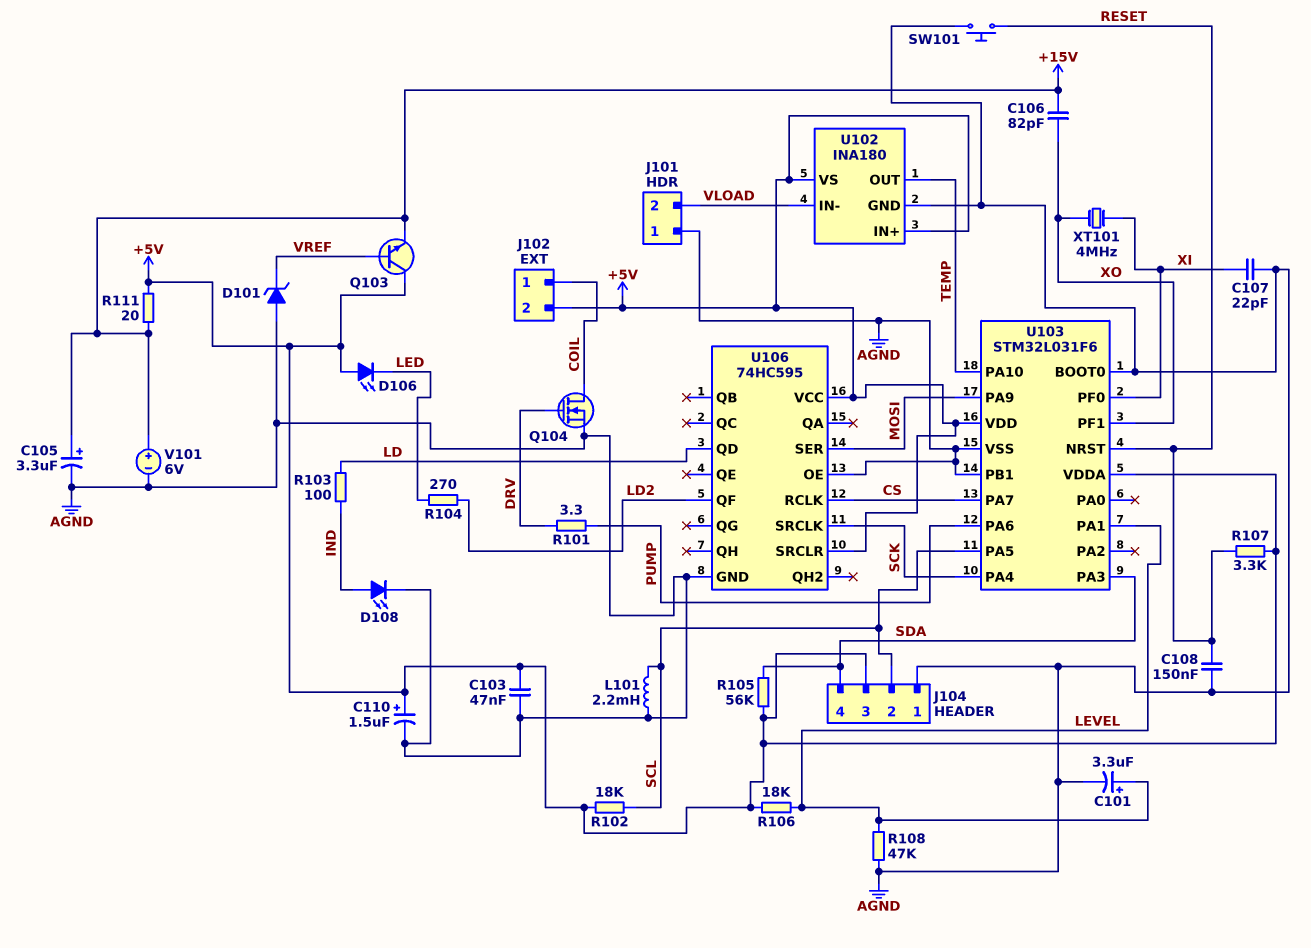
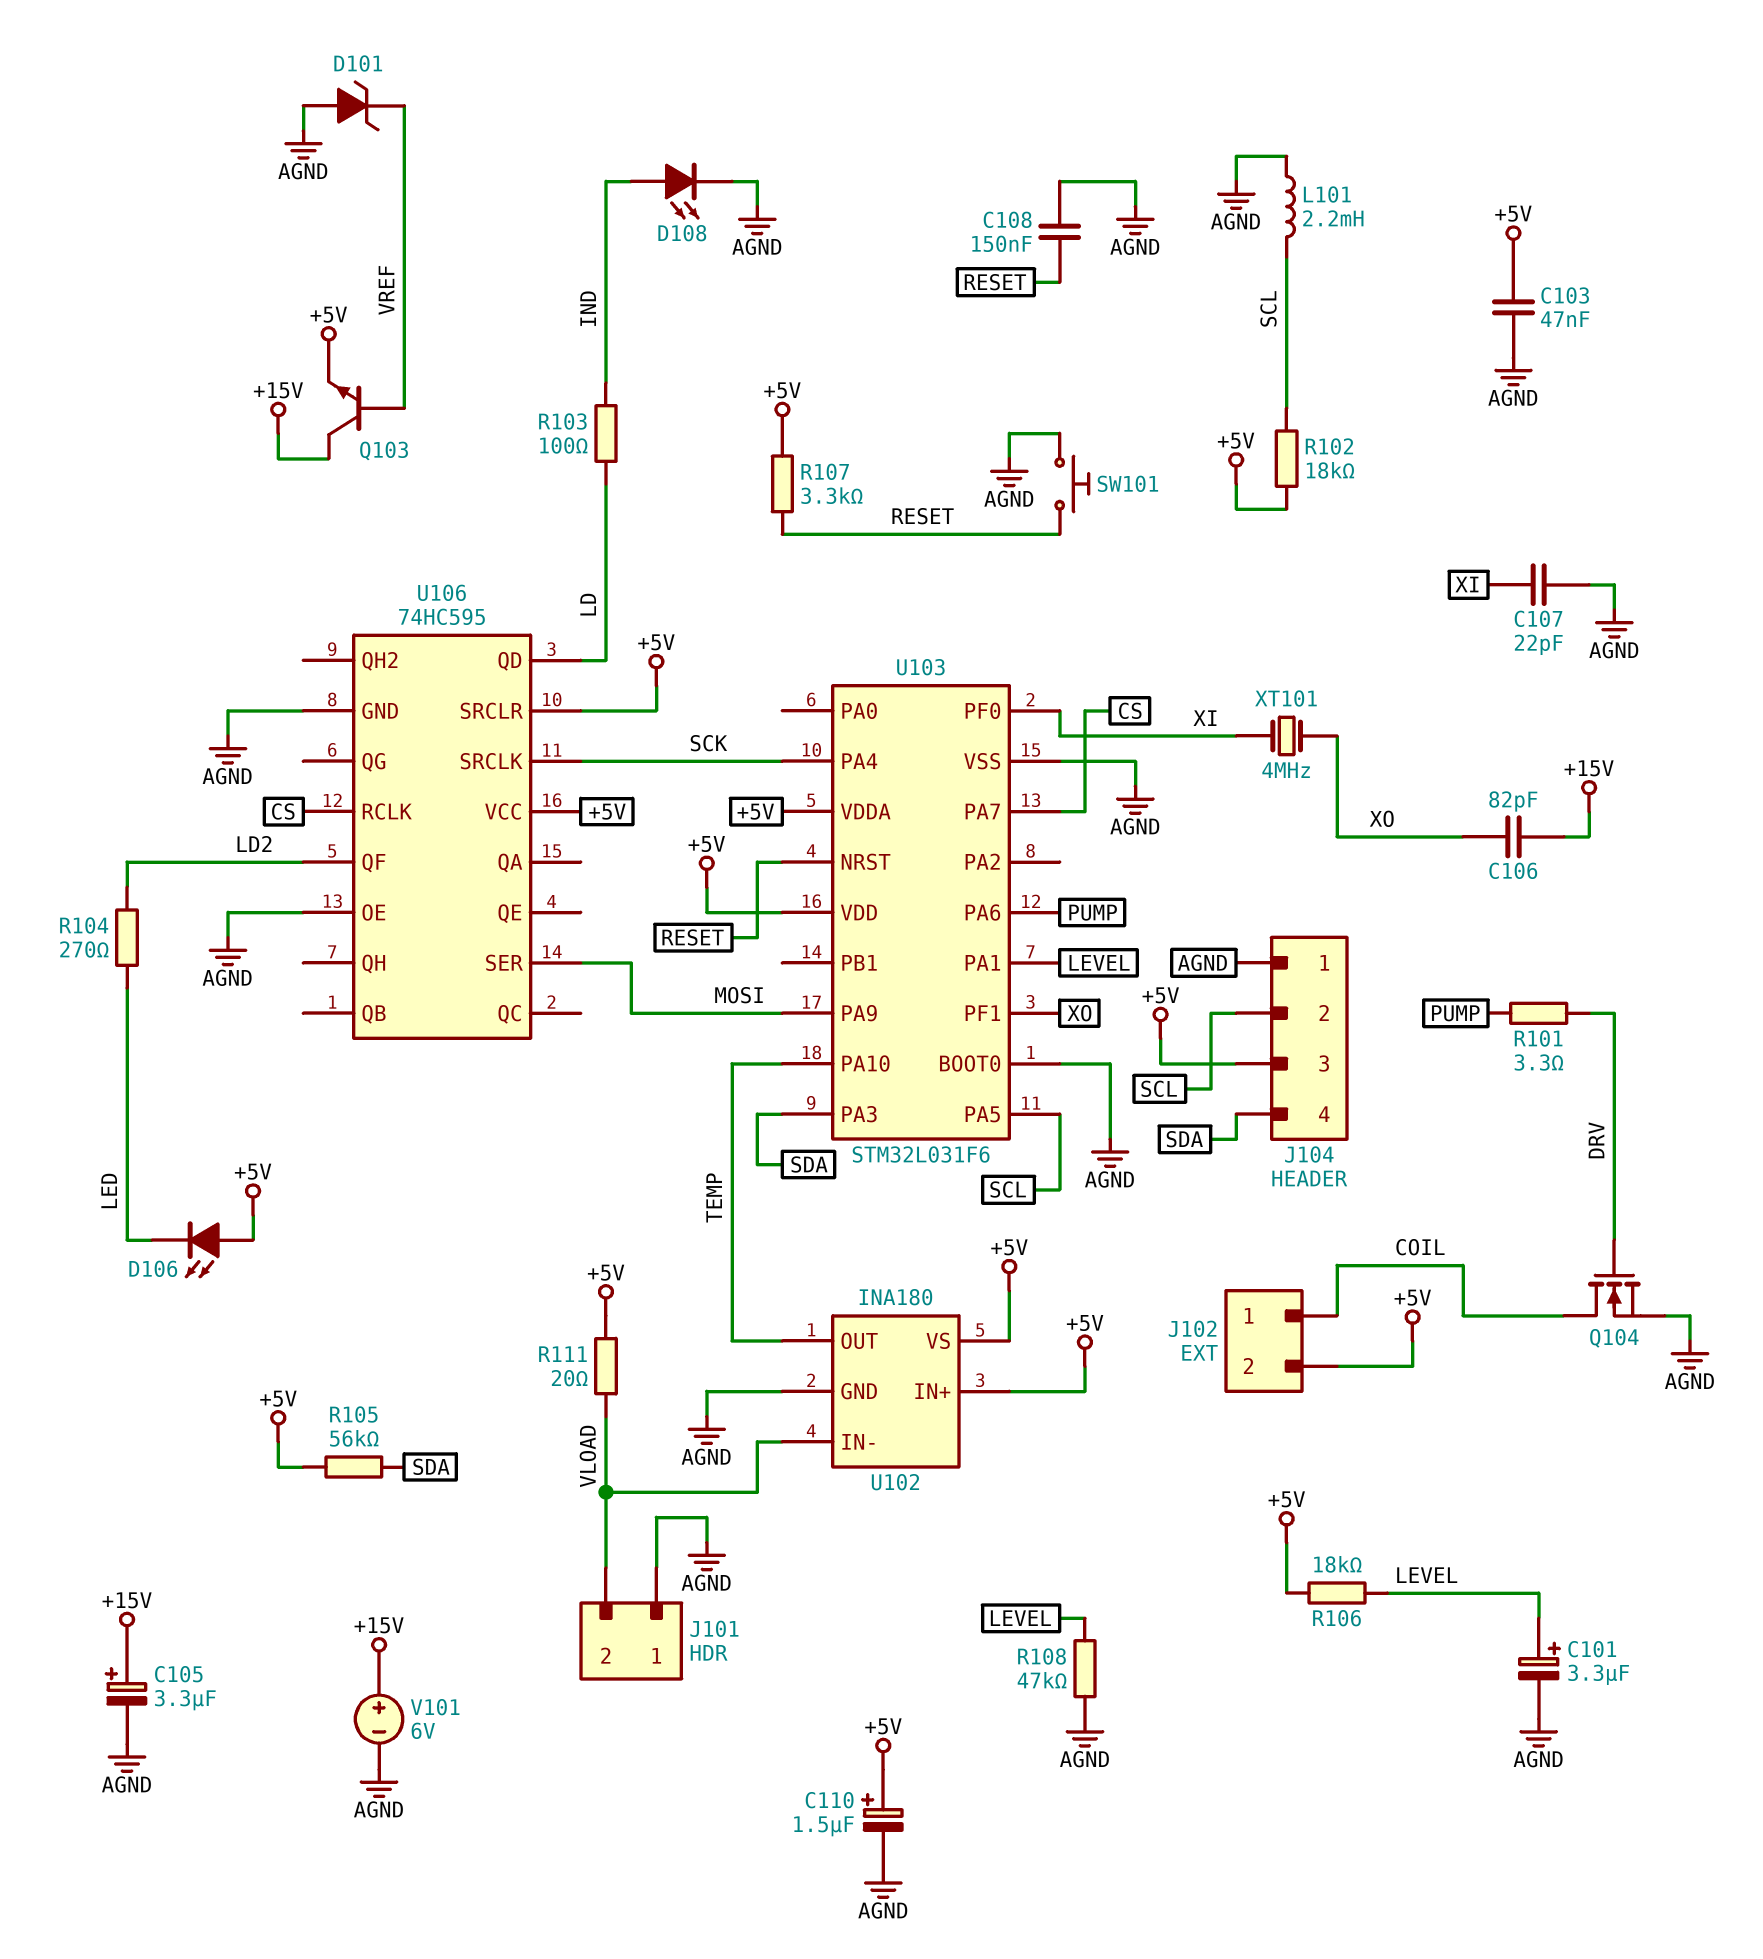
Q103: NPN (B VREF, C +5V, E +15V) -> NPN (B VREF, C +15V, E +5V)
R111: 20 (+5V, +15V) -> 20 (+5V, VLOAD)
U103 pin PB1: AGND -> none

